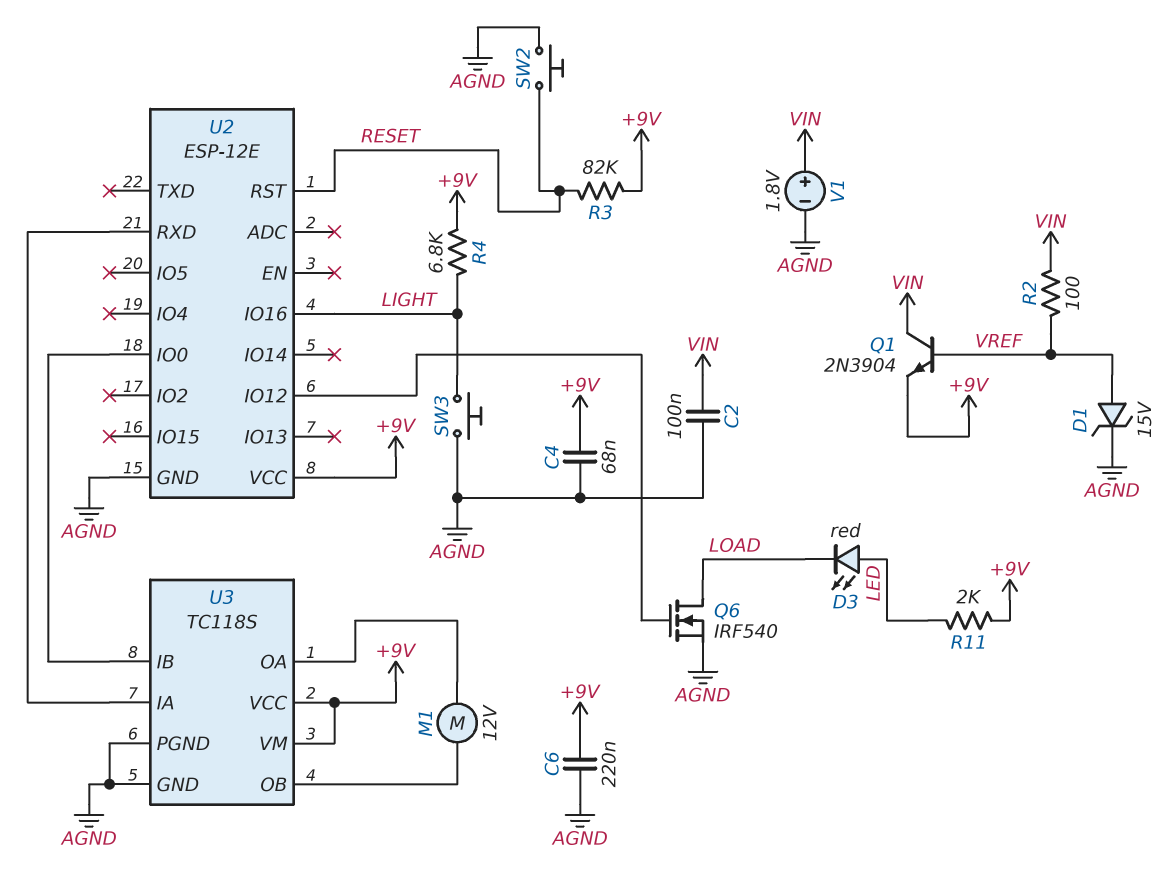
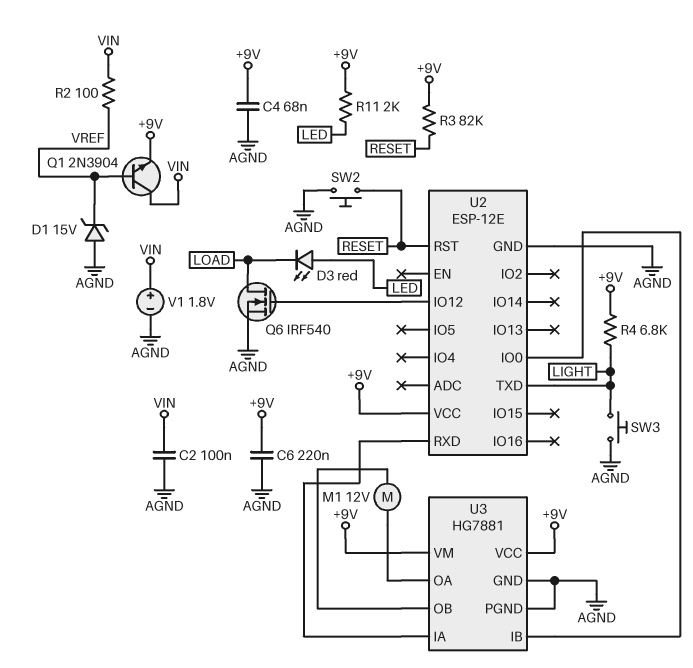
D1: zener 15V (A VREF, K AGND) -> zener 15V (A AGND, K VREF)
U2 pin IO16: LIGHT -> none
U2 pin TXD: none -> LIGHT
U3: TC118S -> HG7881

